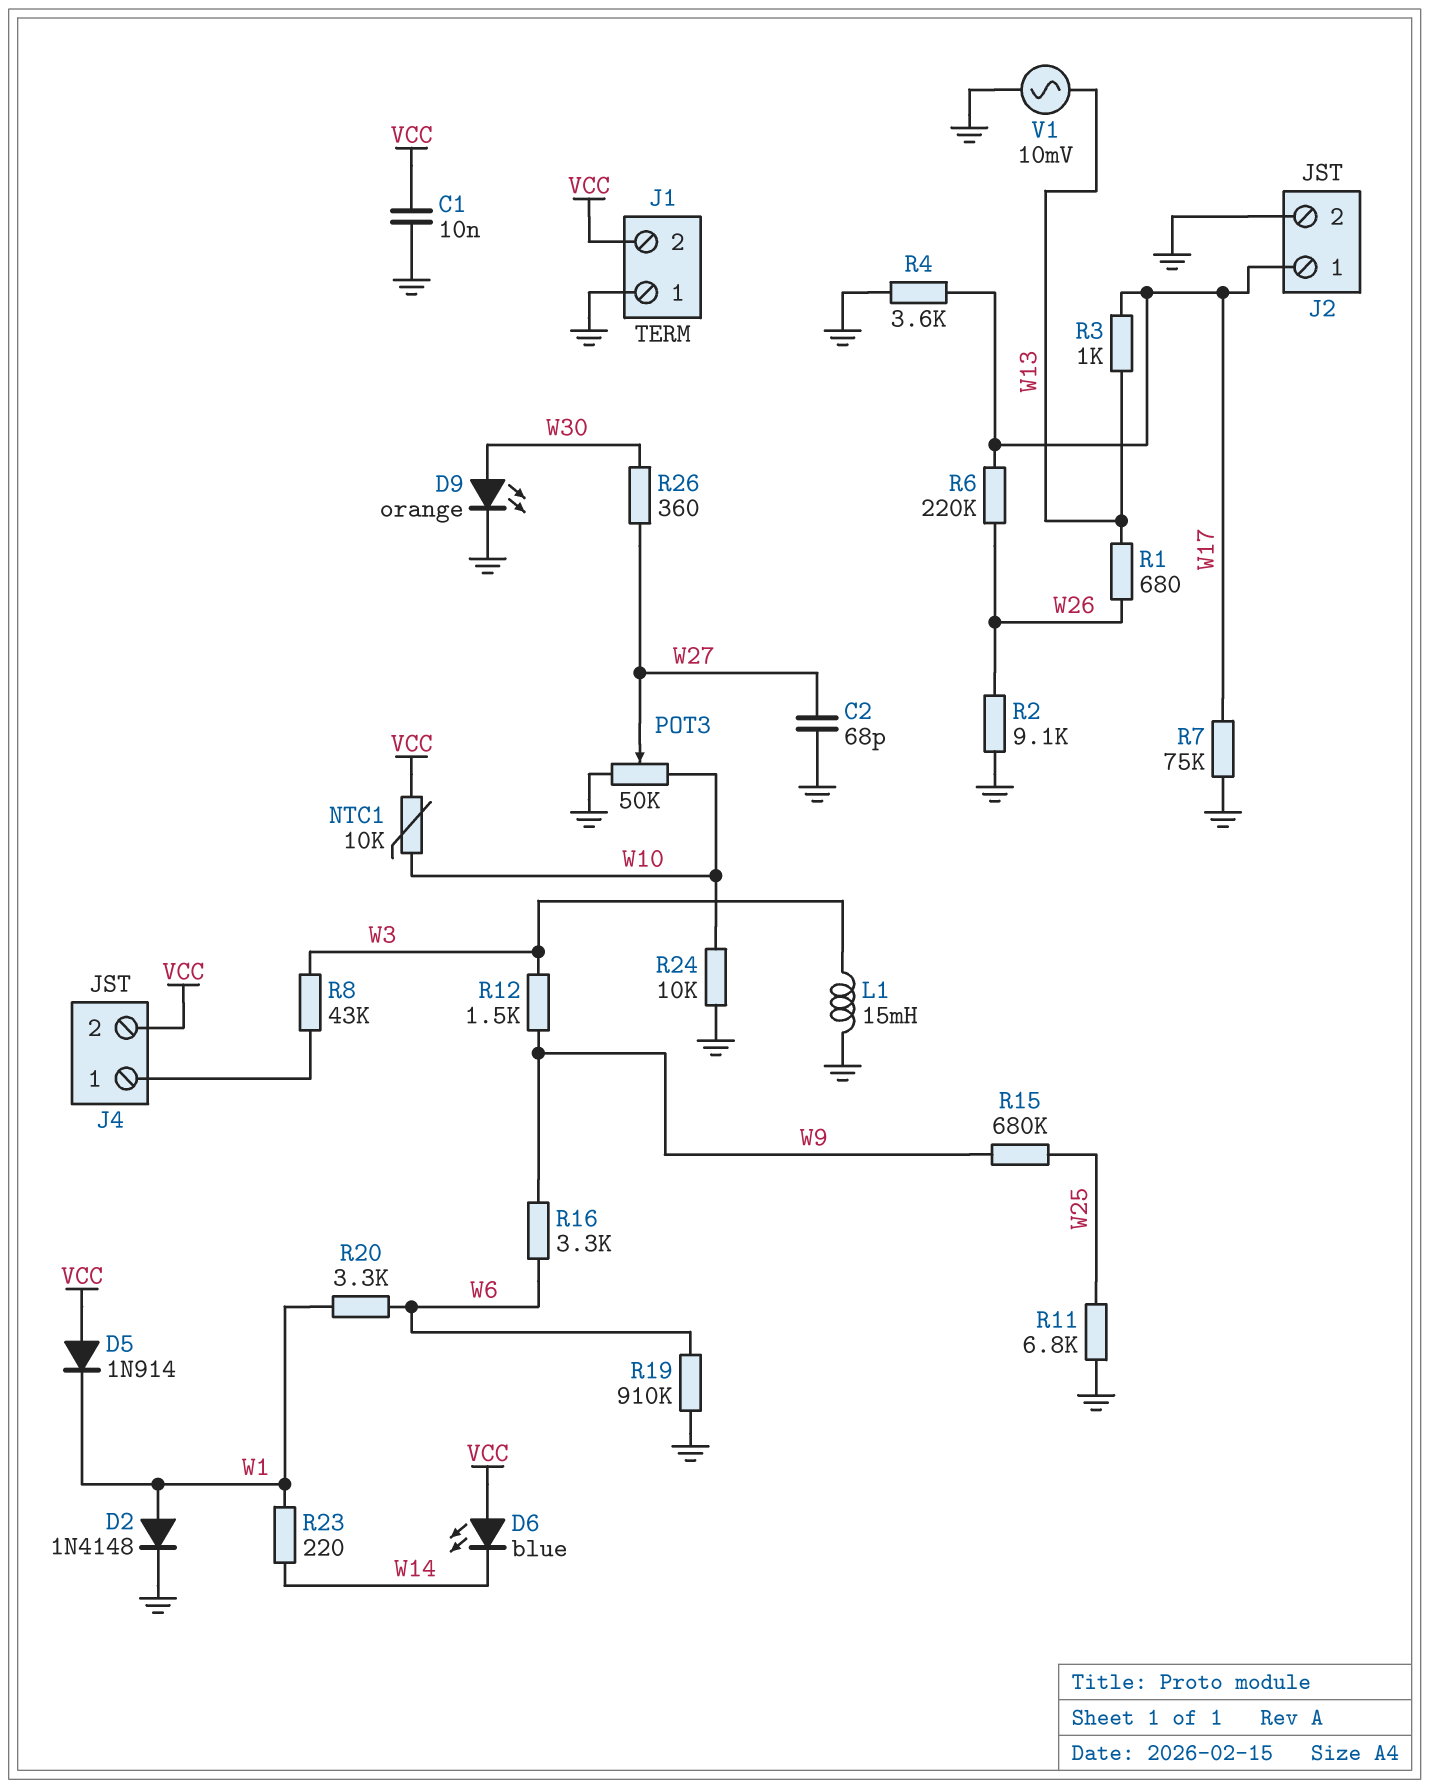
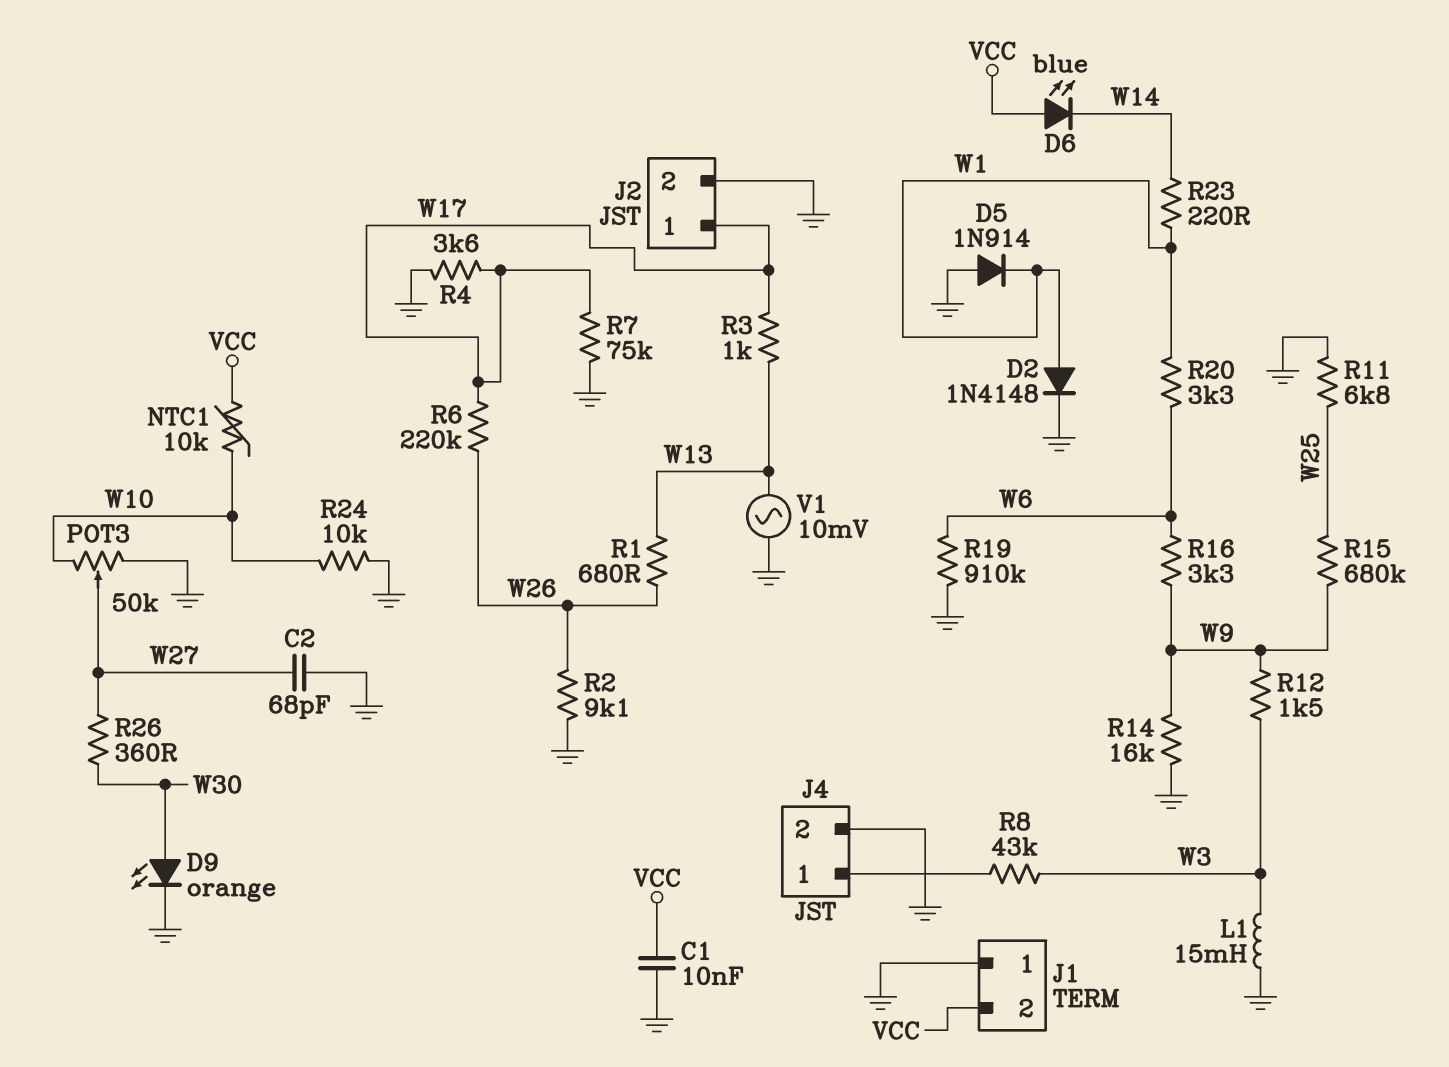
D5: diode 1N914 (A VCC, K W1) -> diode 1N914 (A GND, K W1)
J4 pin 2: VCC -> GND
R14: none -> 16k (GND, W9)

